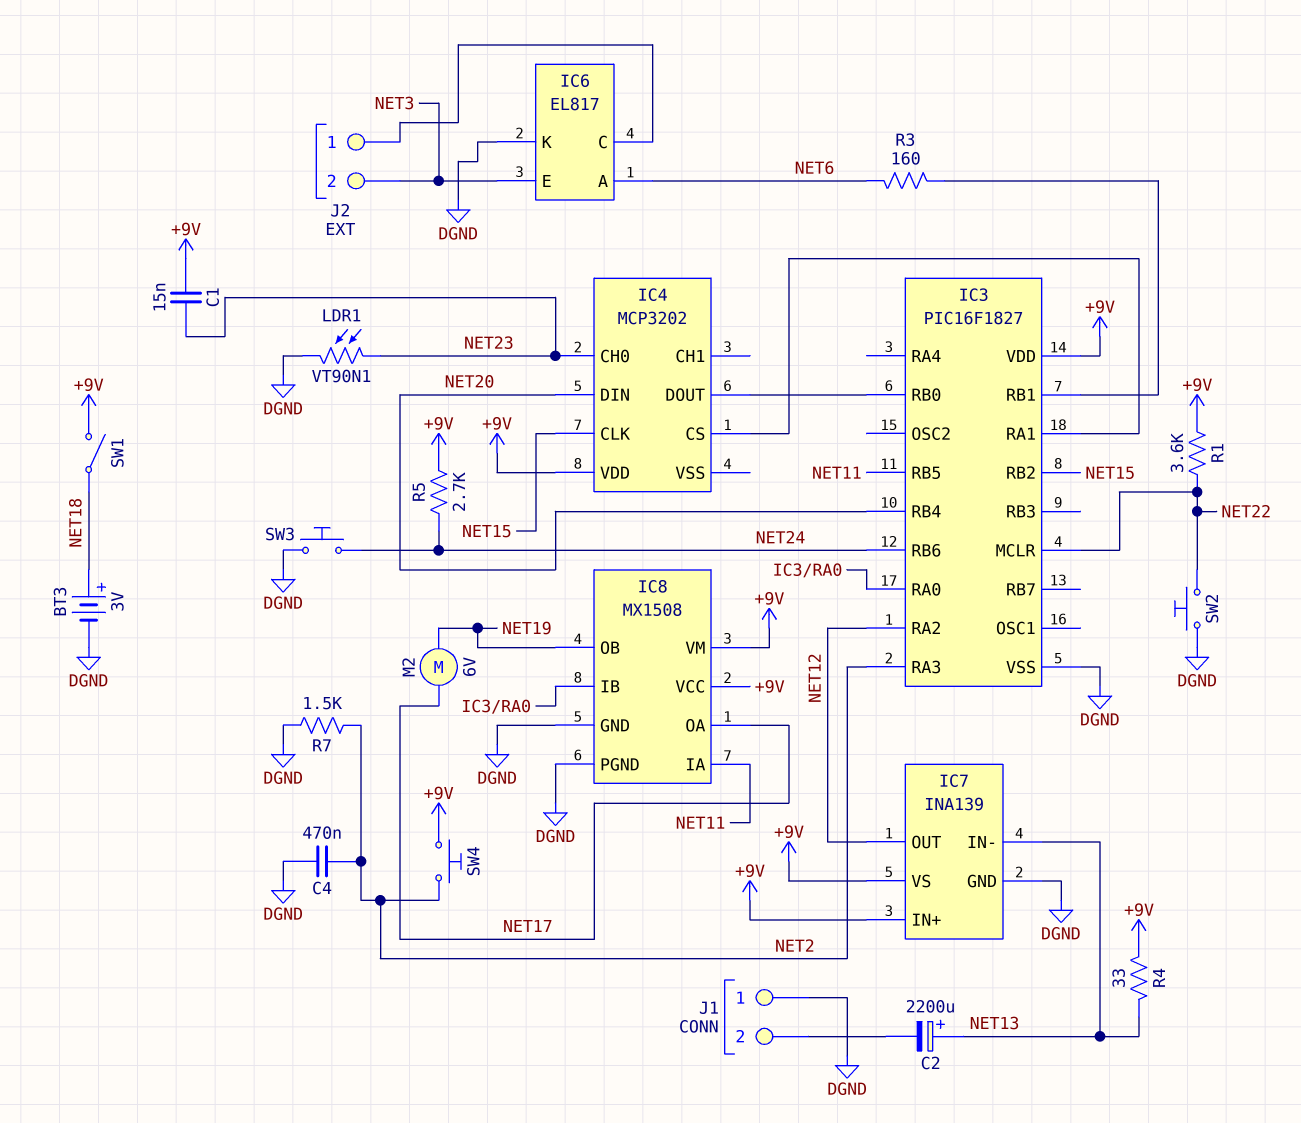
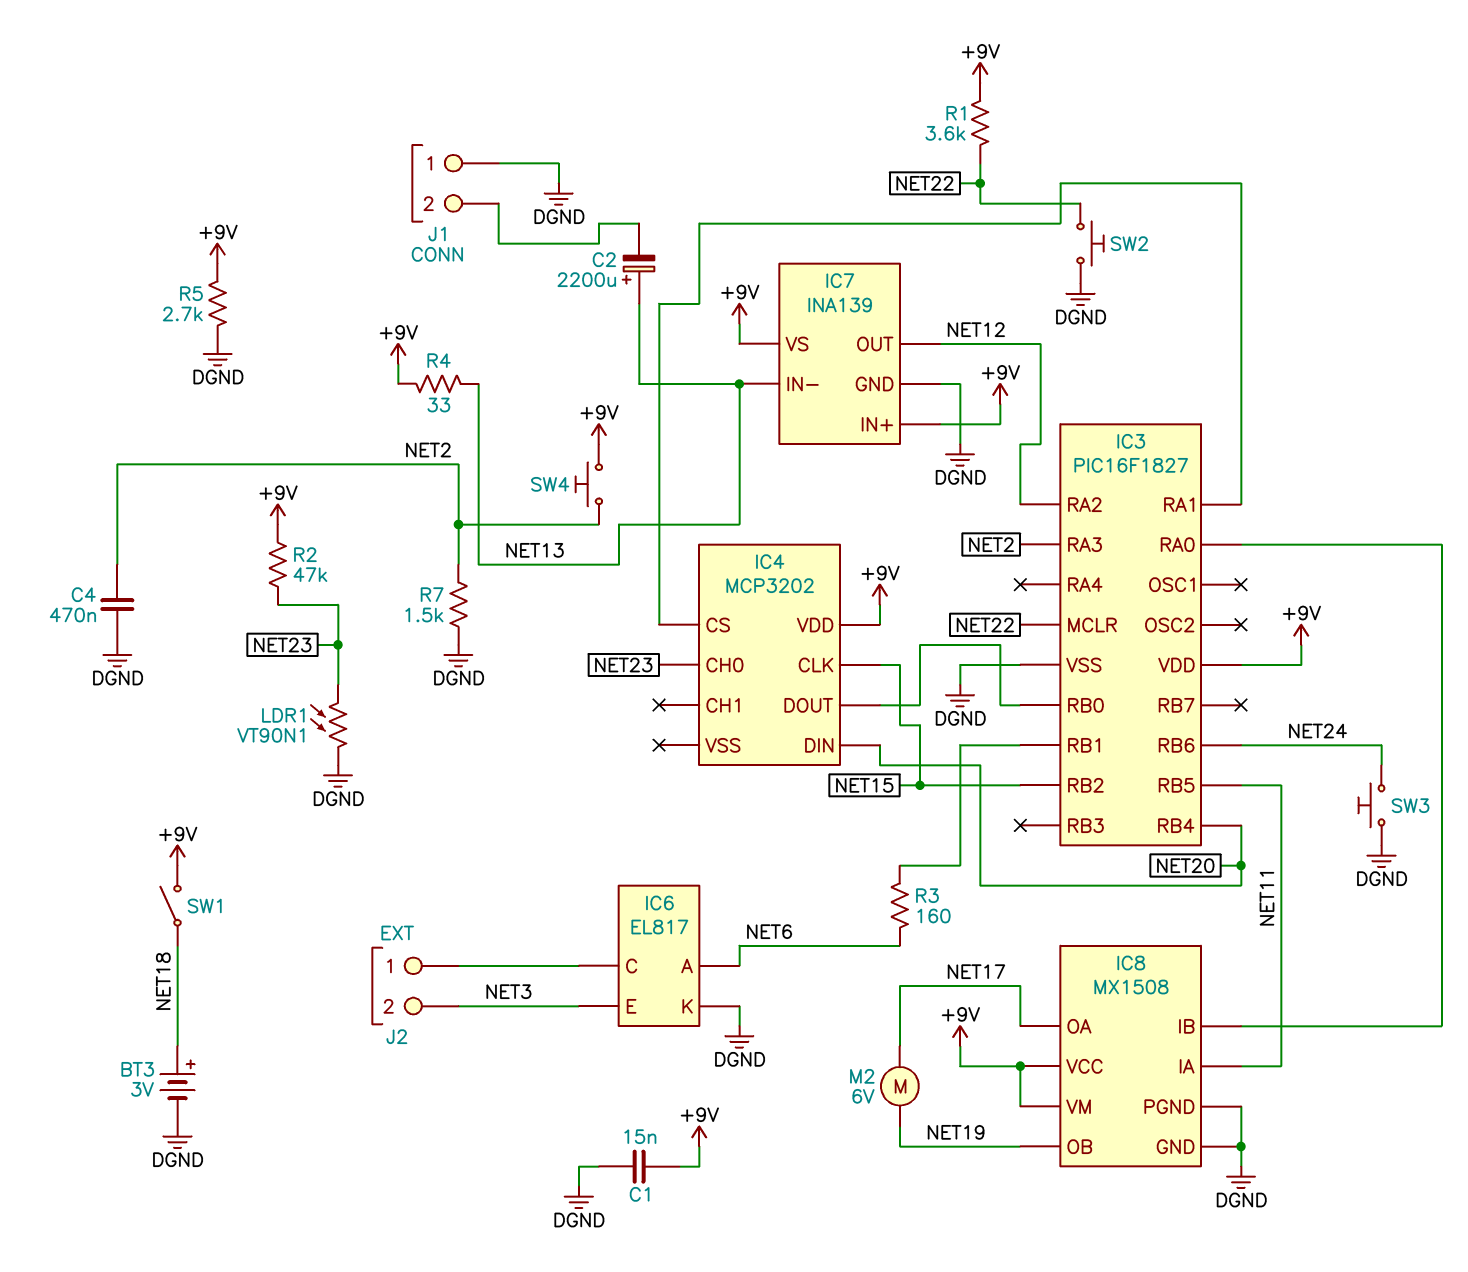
C1: 15nF (+9V, NET23) -> 15nF (+9V, DGND)
R2: none -> 47k (+9V, NET23)
R5: 2.7k (+9V, NET24) -> 2.7k (+9V, DGND)

